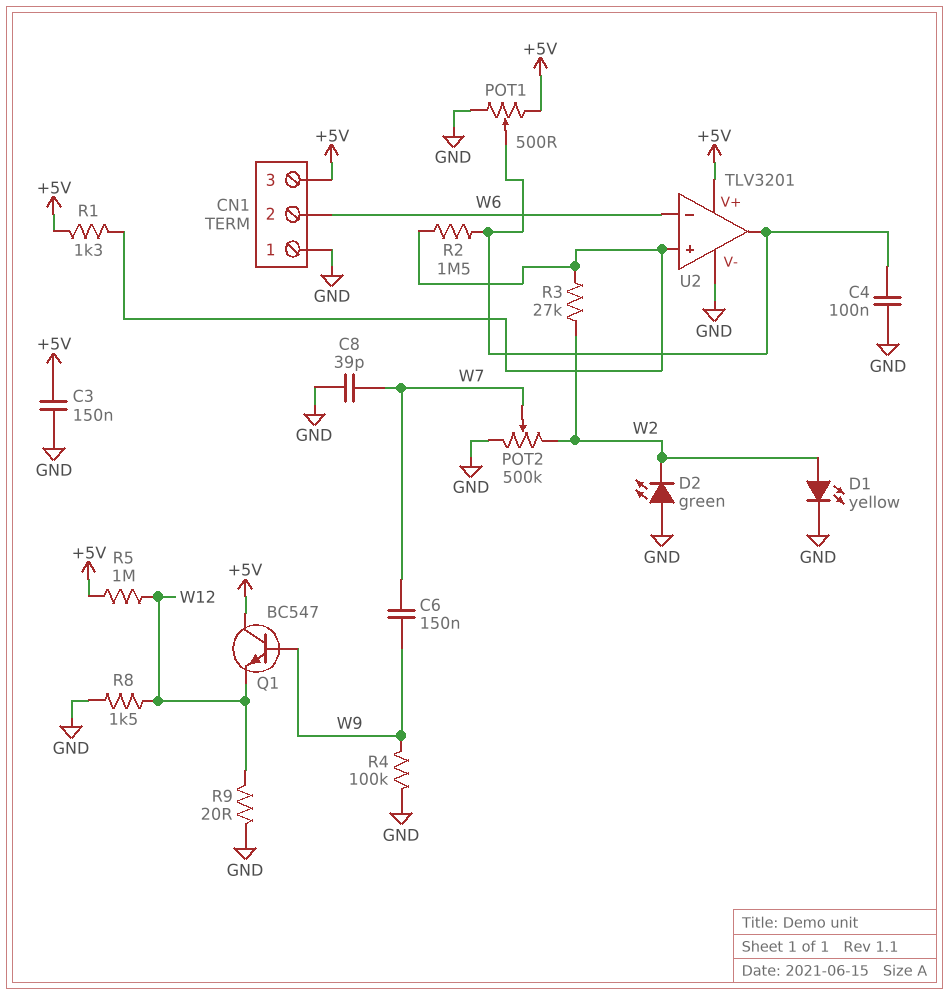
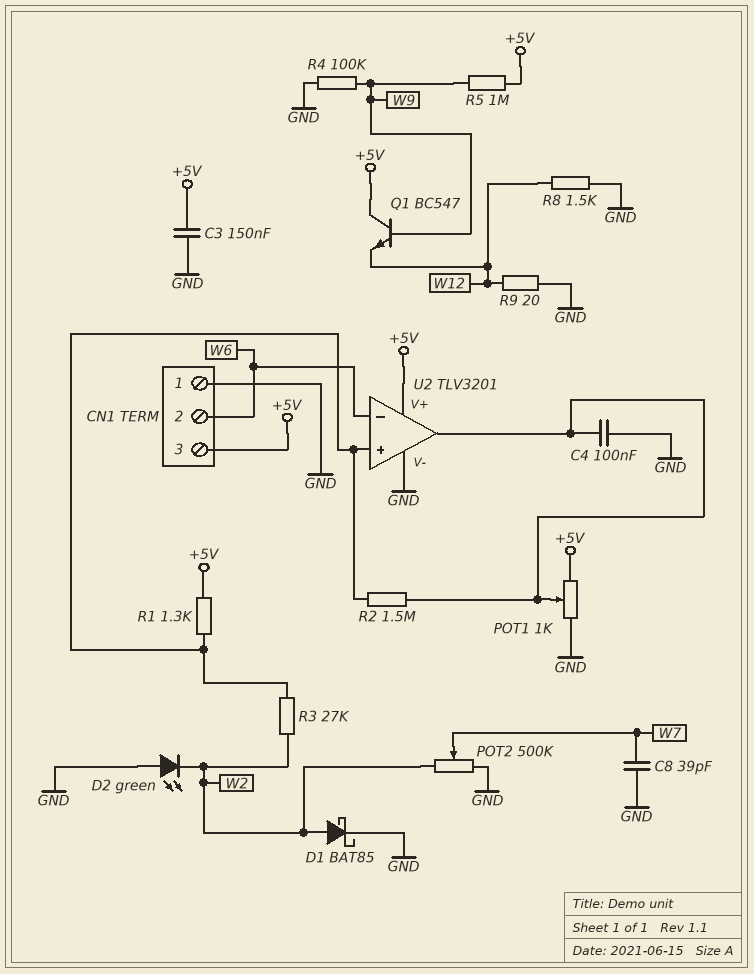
C6: 150nF (W7, W9) -> none
D1: LED yellow (A W2, K GND) -> schottky BAT85 (A W2, K GND)
POT1: 500 (+5V, GND, wiper U2/out) -> 1k (+5V, GND, wiper U2/out)
R5: 1M (+5V, W12) -> 1M (+5V, W9)

